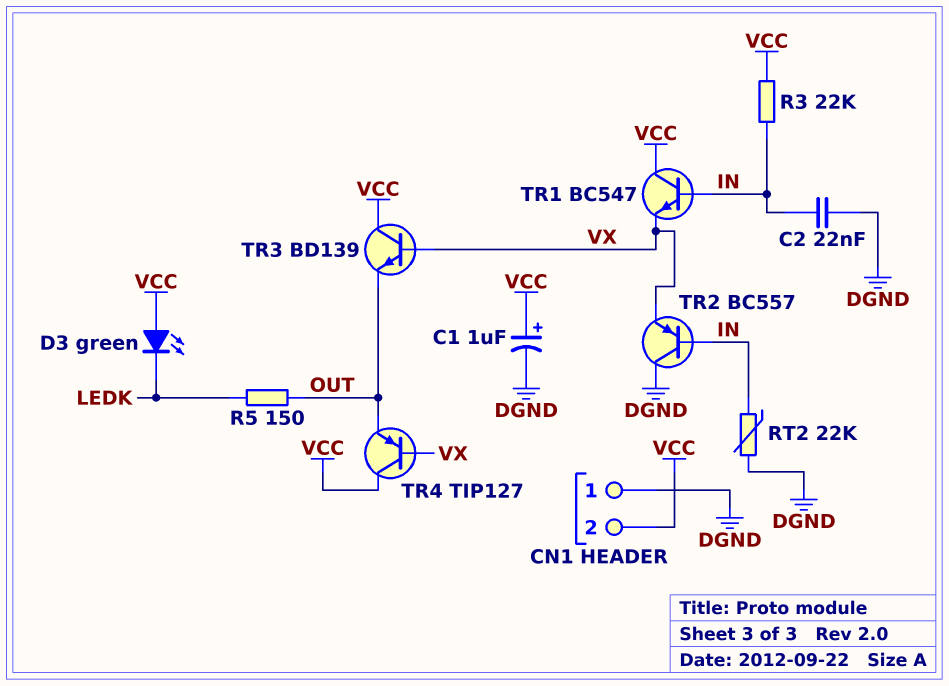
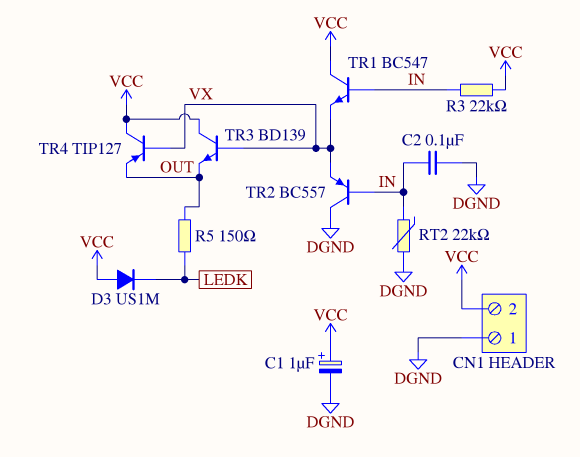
C2: 22nF (DGND, IN) -> 100nF (DGND, IN)
D3: LED green (A VCC, K LEDK) -> diode US1M (A VCC, K LEDK)

